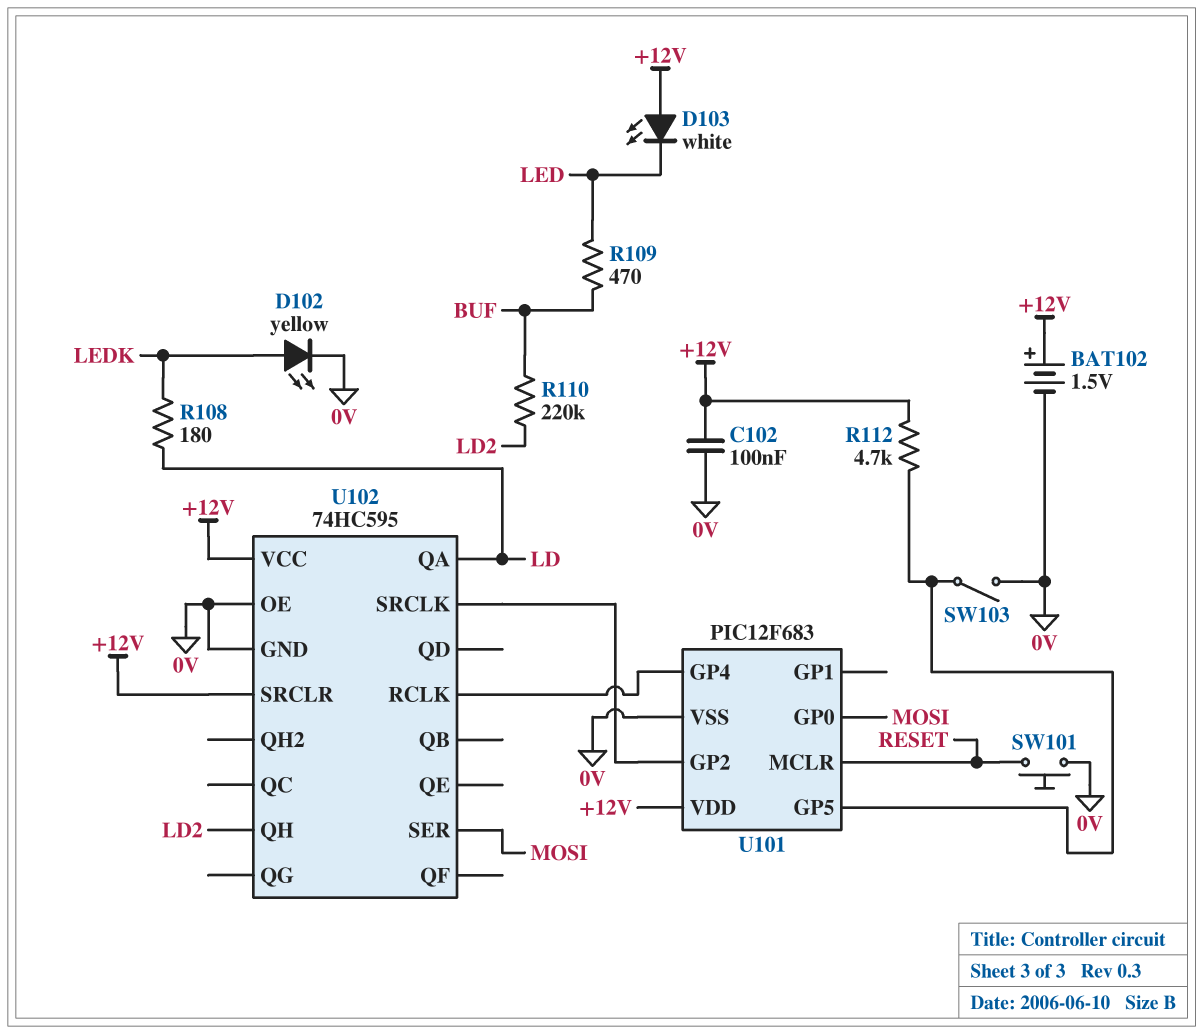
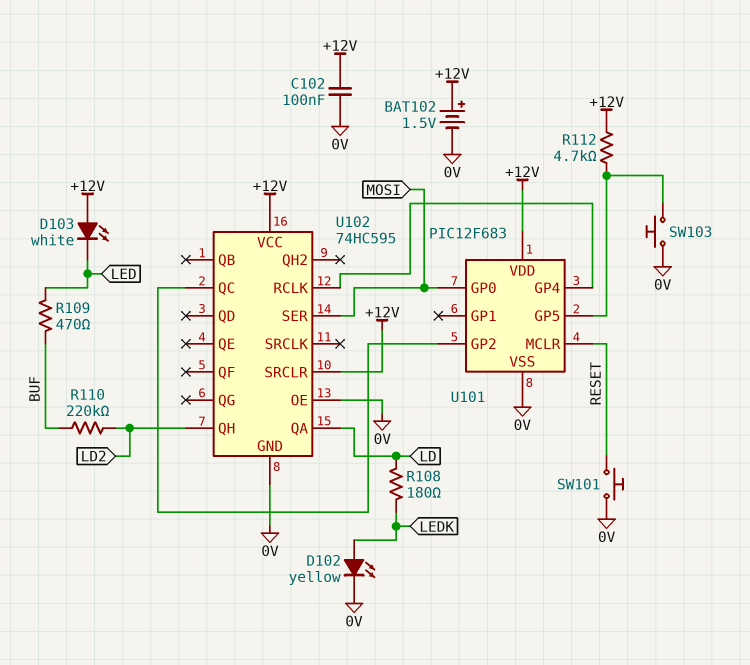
SW103: switch (0V, U101/GP5) -> button (0V, U101/GP5)
U102 pin QC: none -> U101/GP2
U102 pin SRCLK: U101/GP2 -> none

